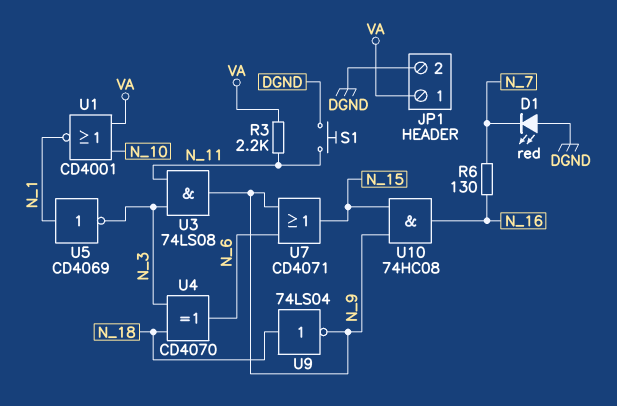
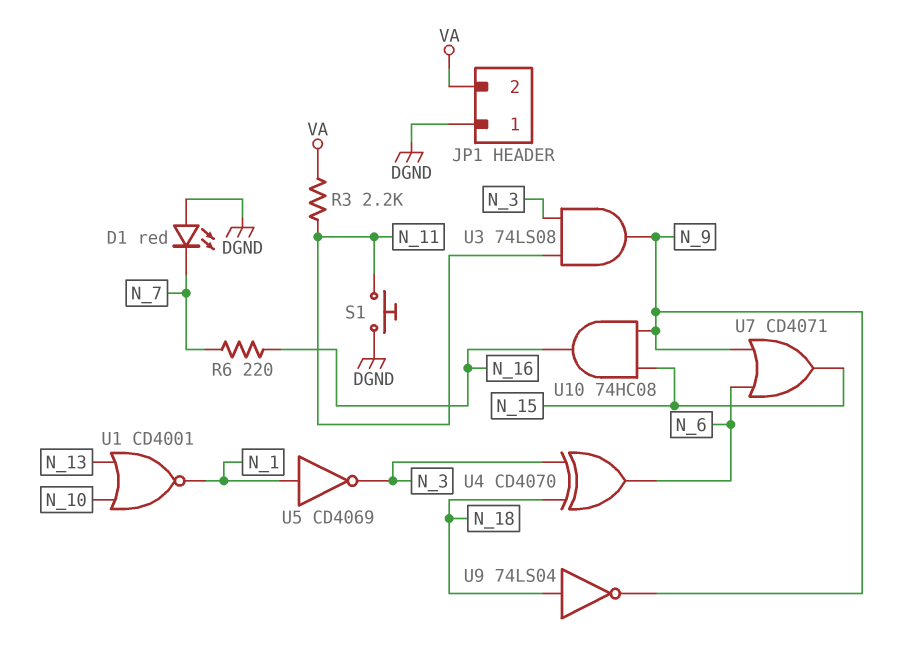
JP1 pin 1: VA -> DGND
JP1 pin 2: DGND -> VA
R6: 130 (N_7, N_16) -> 220 (N_7, N_16)
U1: NOR CD4001 (in N_10, in VA, out N_1) -> NOR CD4001 (in N_10, in N_13, out N_1)

